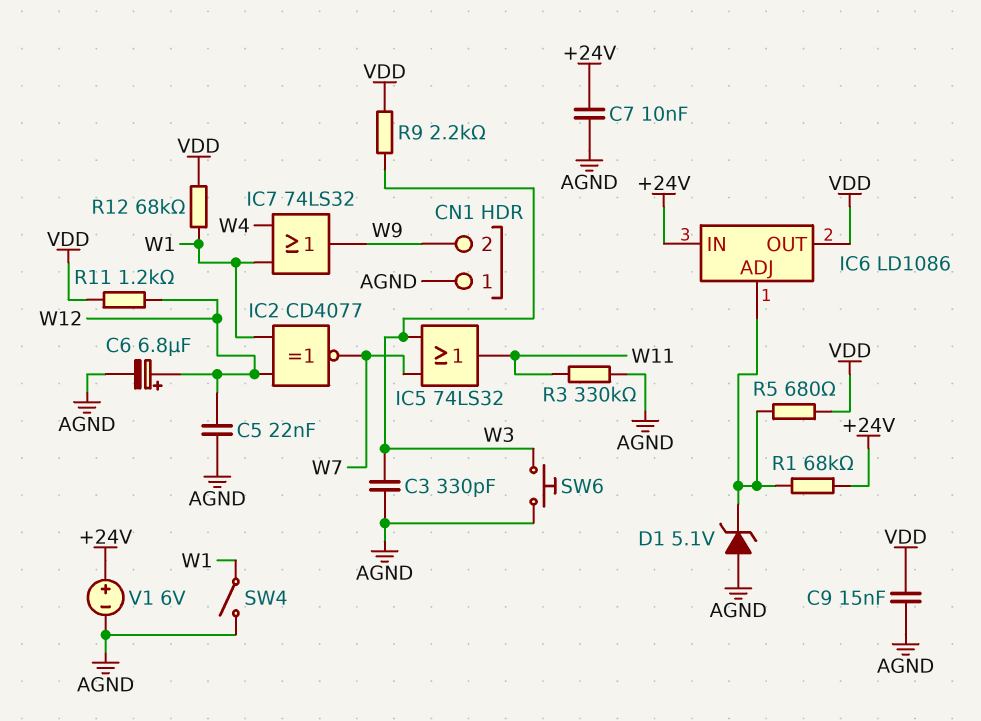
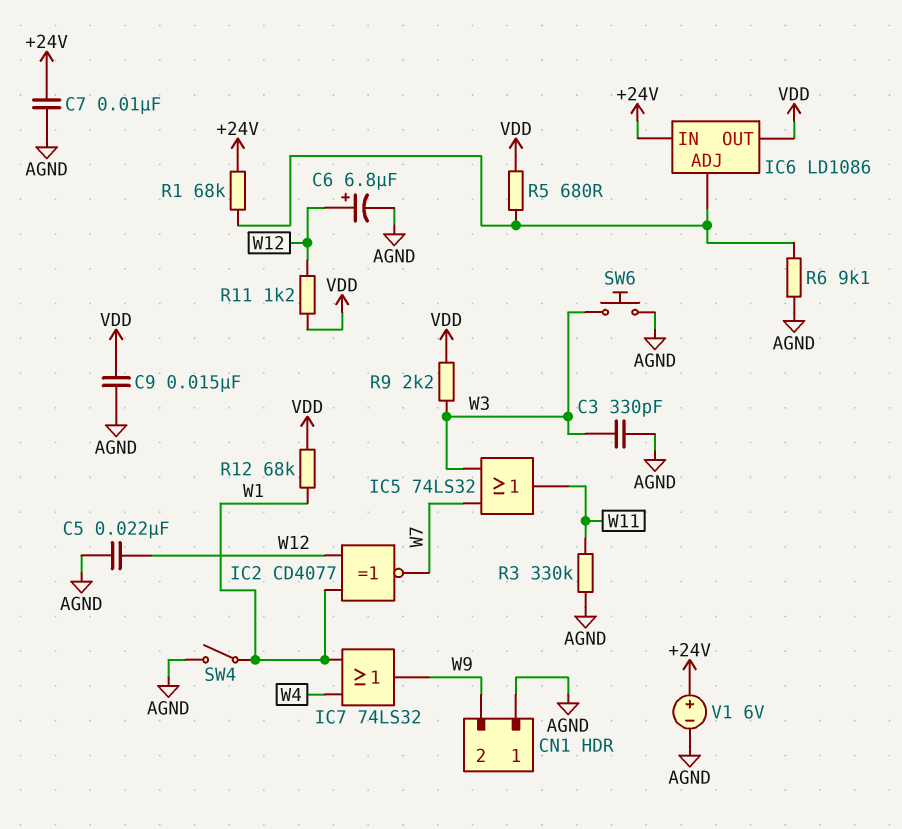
D1: zener 5.1V (A AGND, K IC6/ADJ) -> none
R6: none -> 9.1k (AGND, IC6/ADJ)

